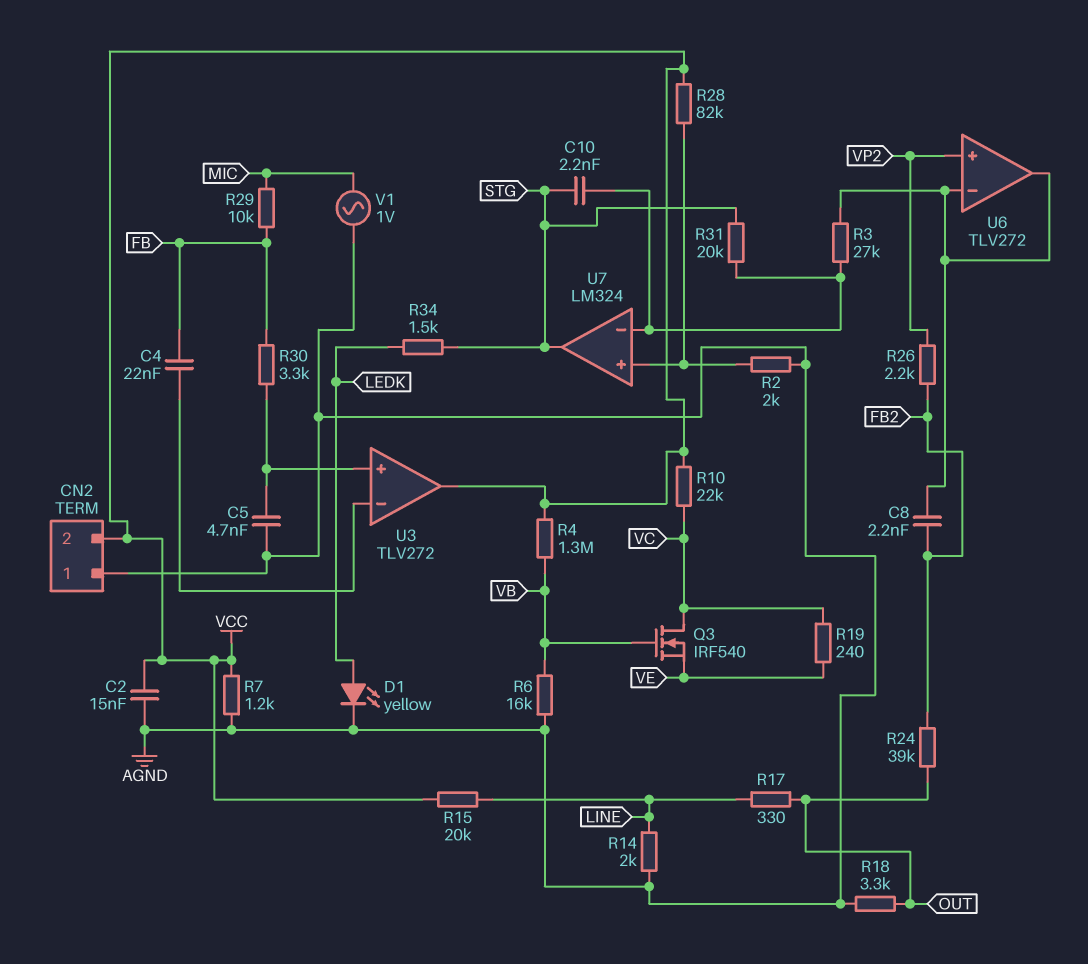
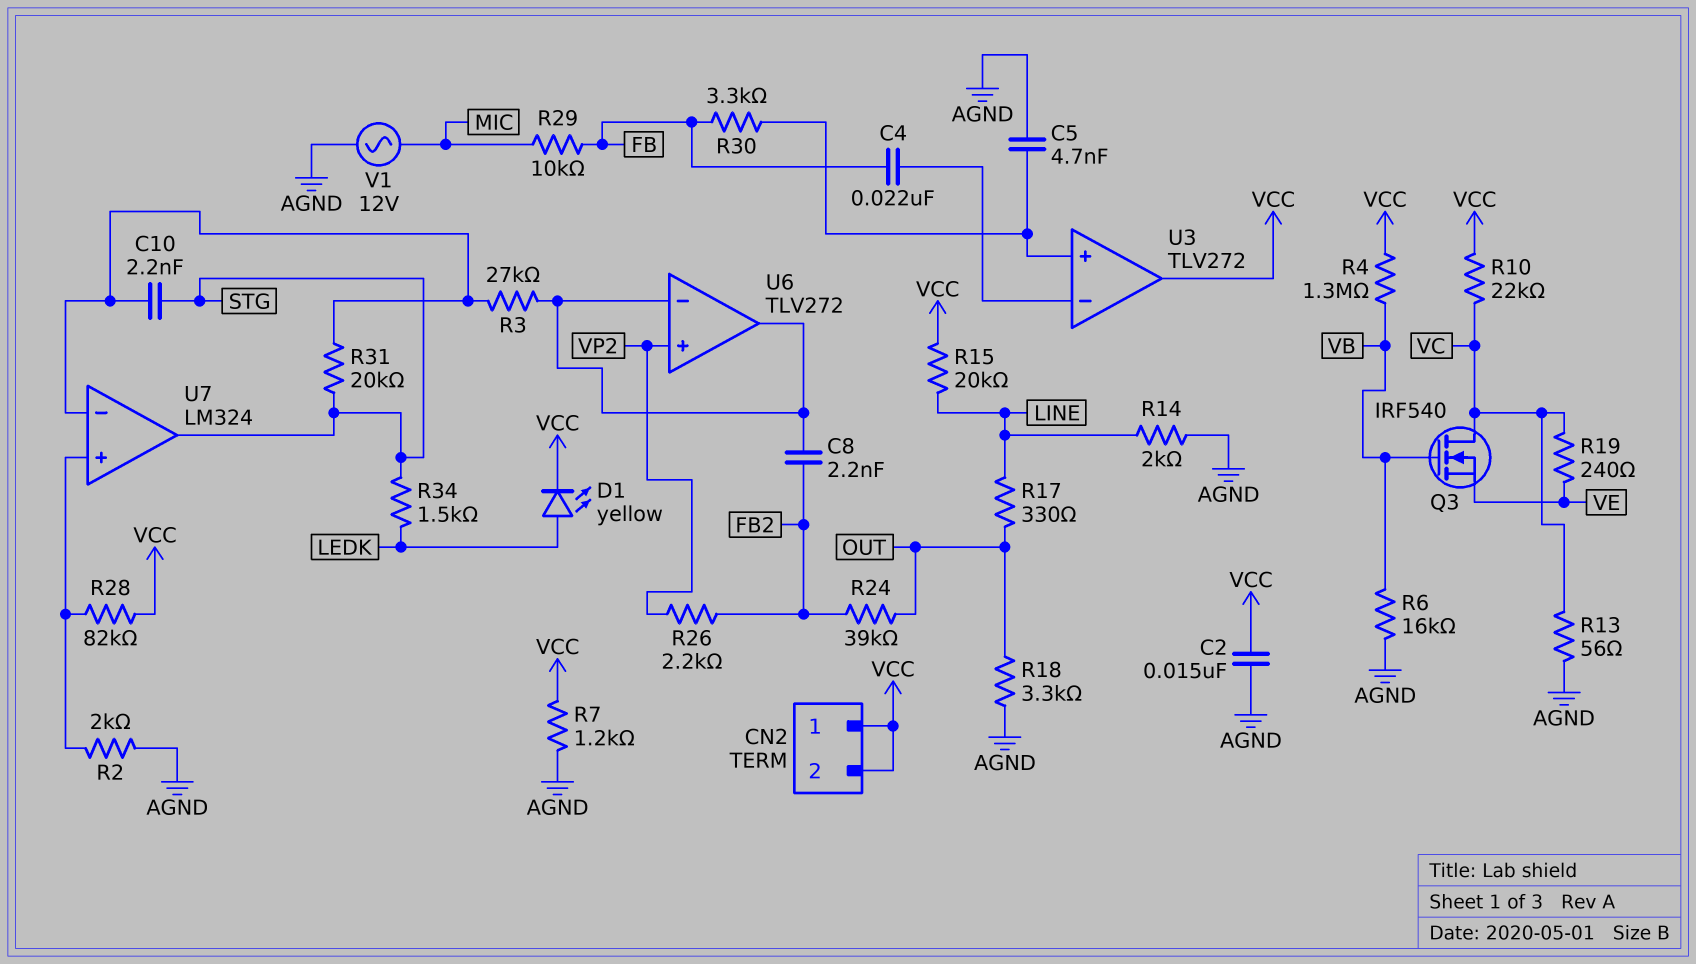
CN2 pin 1: AGND -> VCC
D1: LED yellow (A LEDK, K AGND) -> LED yellow (A LEDK, K VCC)
R13: none -> 56 (AGND, VC)
V1: AC 1V (AGND, MIC) -> AC 12V (AGND, MIC)

